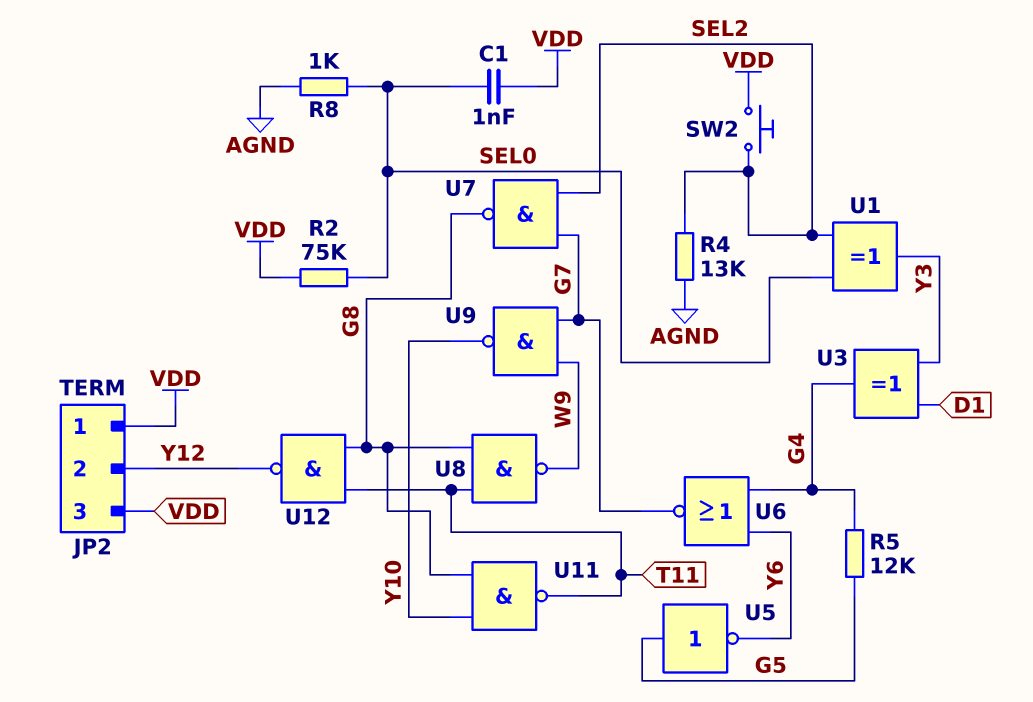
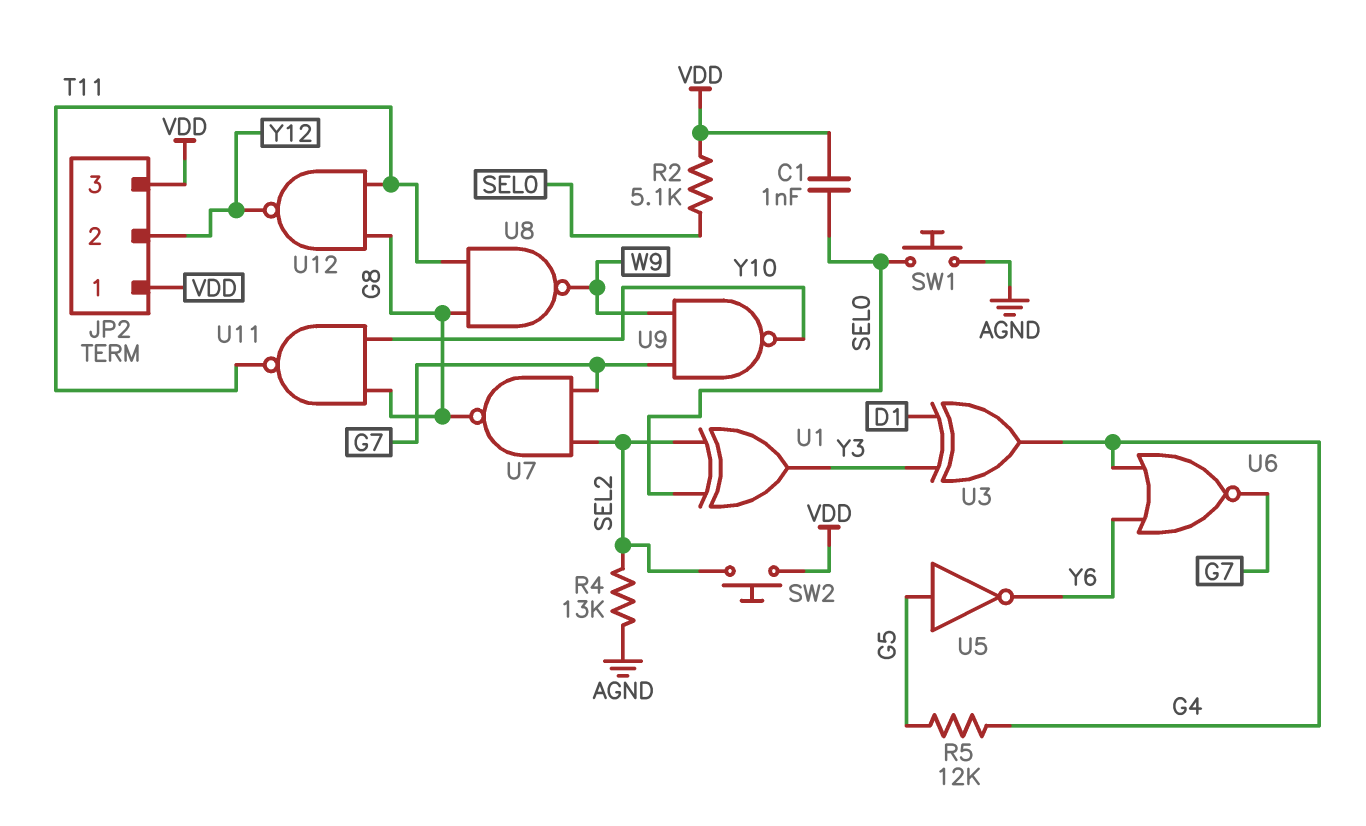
R2: 75k (SEL0, VDD) -> 5.1k (SEL0, VDD)
R8: 1k (AGND, SEL0) -> none
SW1: none -> button (AGND, SEL0)

